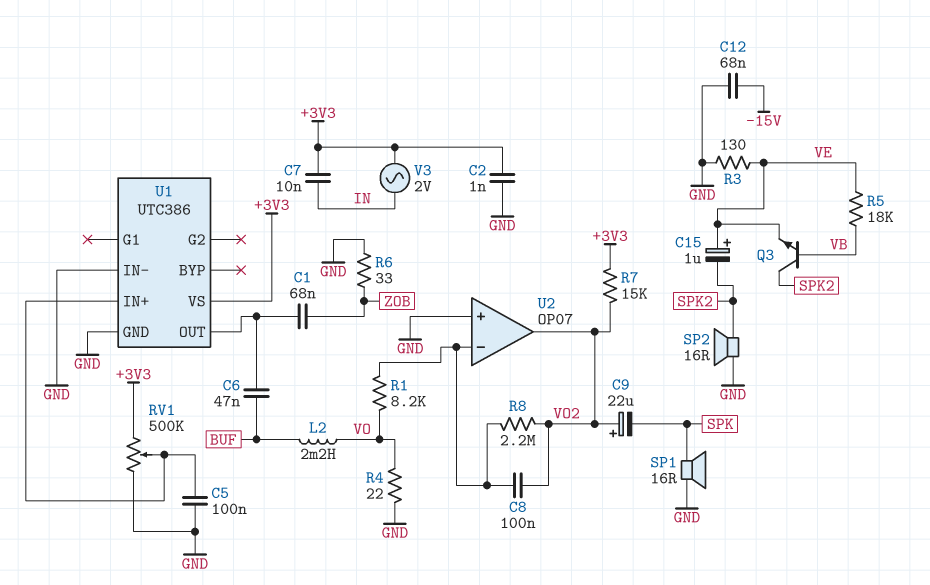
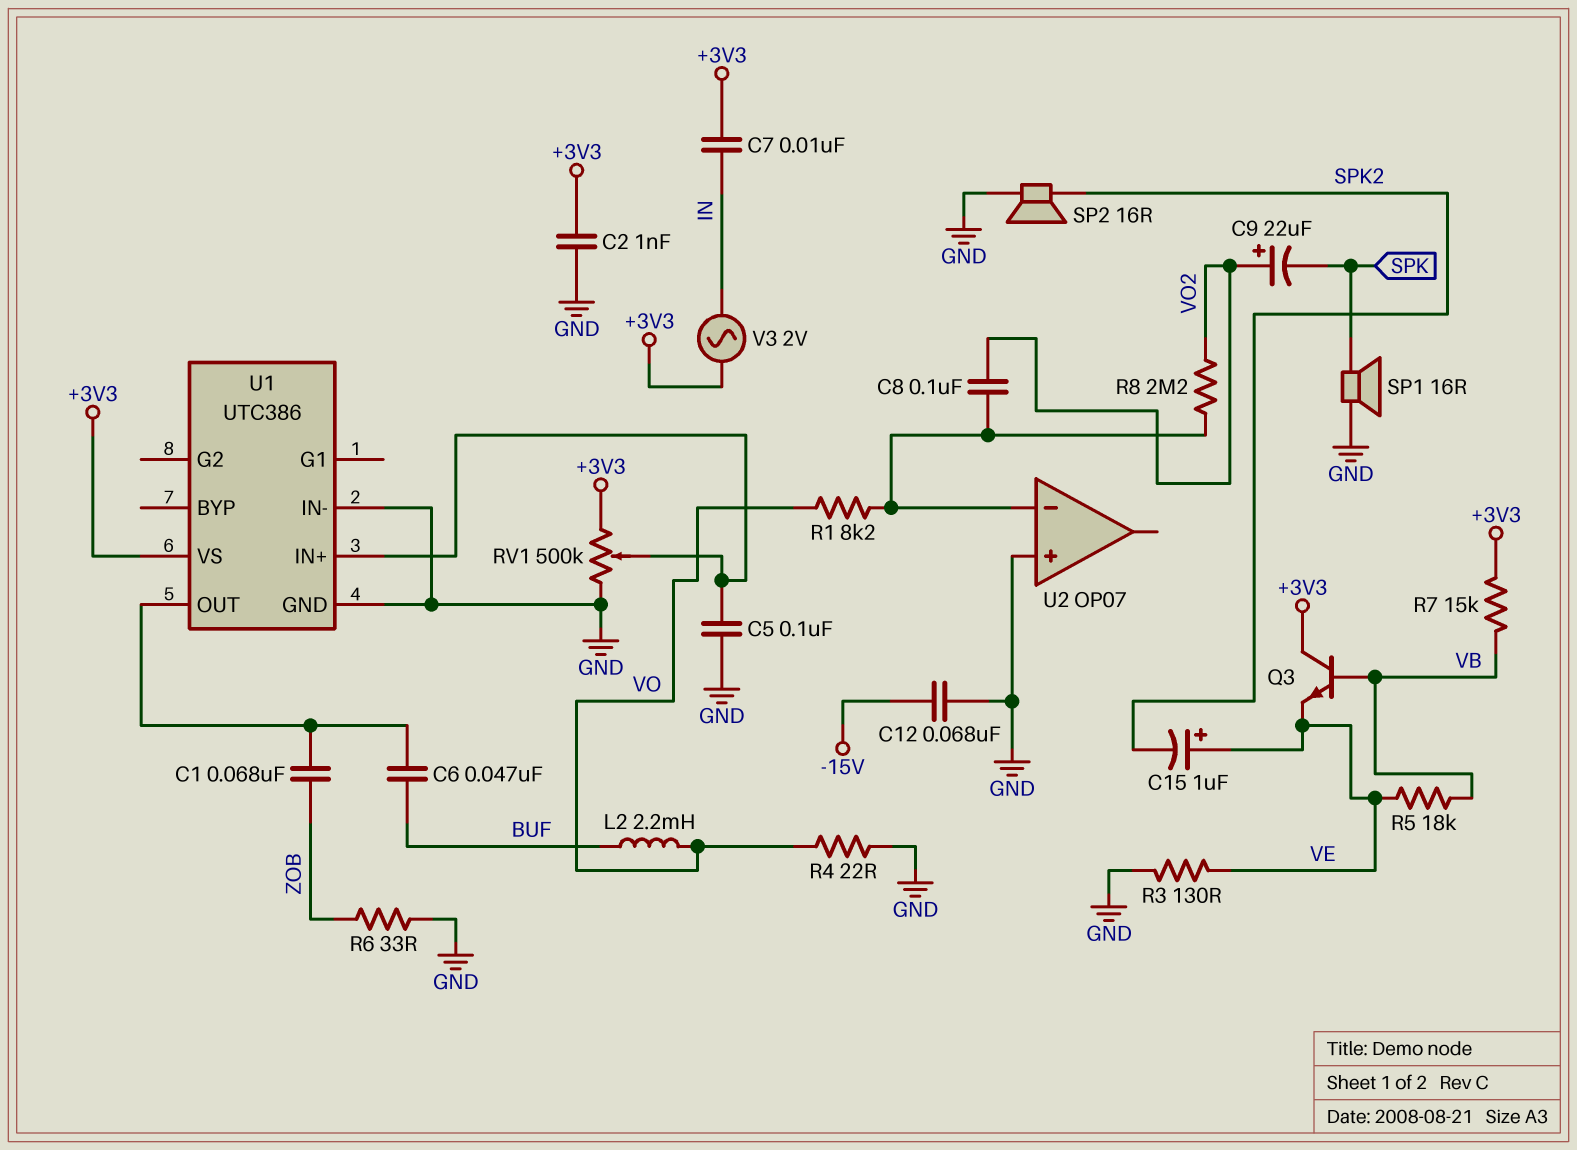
Q3: NPN (B VB, C SPK2, E VE) -> NPN (B VB, C +3V3, E VE)
R7: 15k (+3V3, VO2) -> 15k (+3V3, VB)
U2 pin out: VO2 -> none

